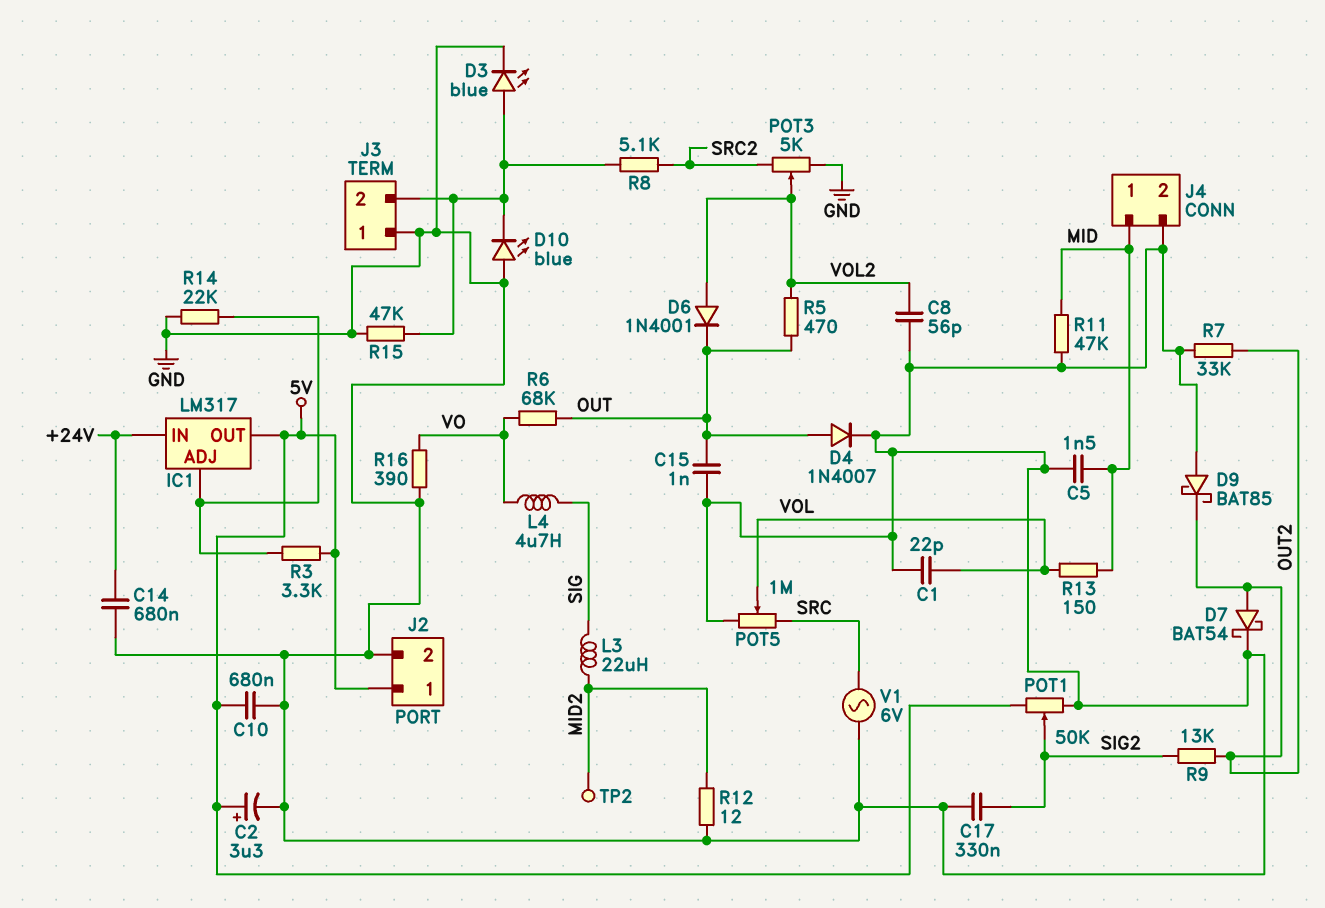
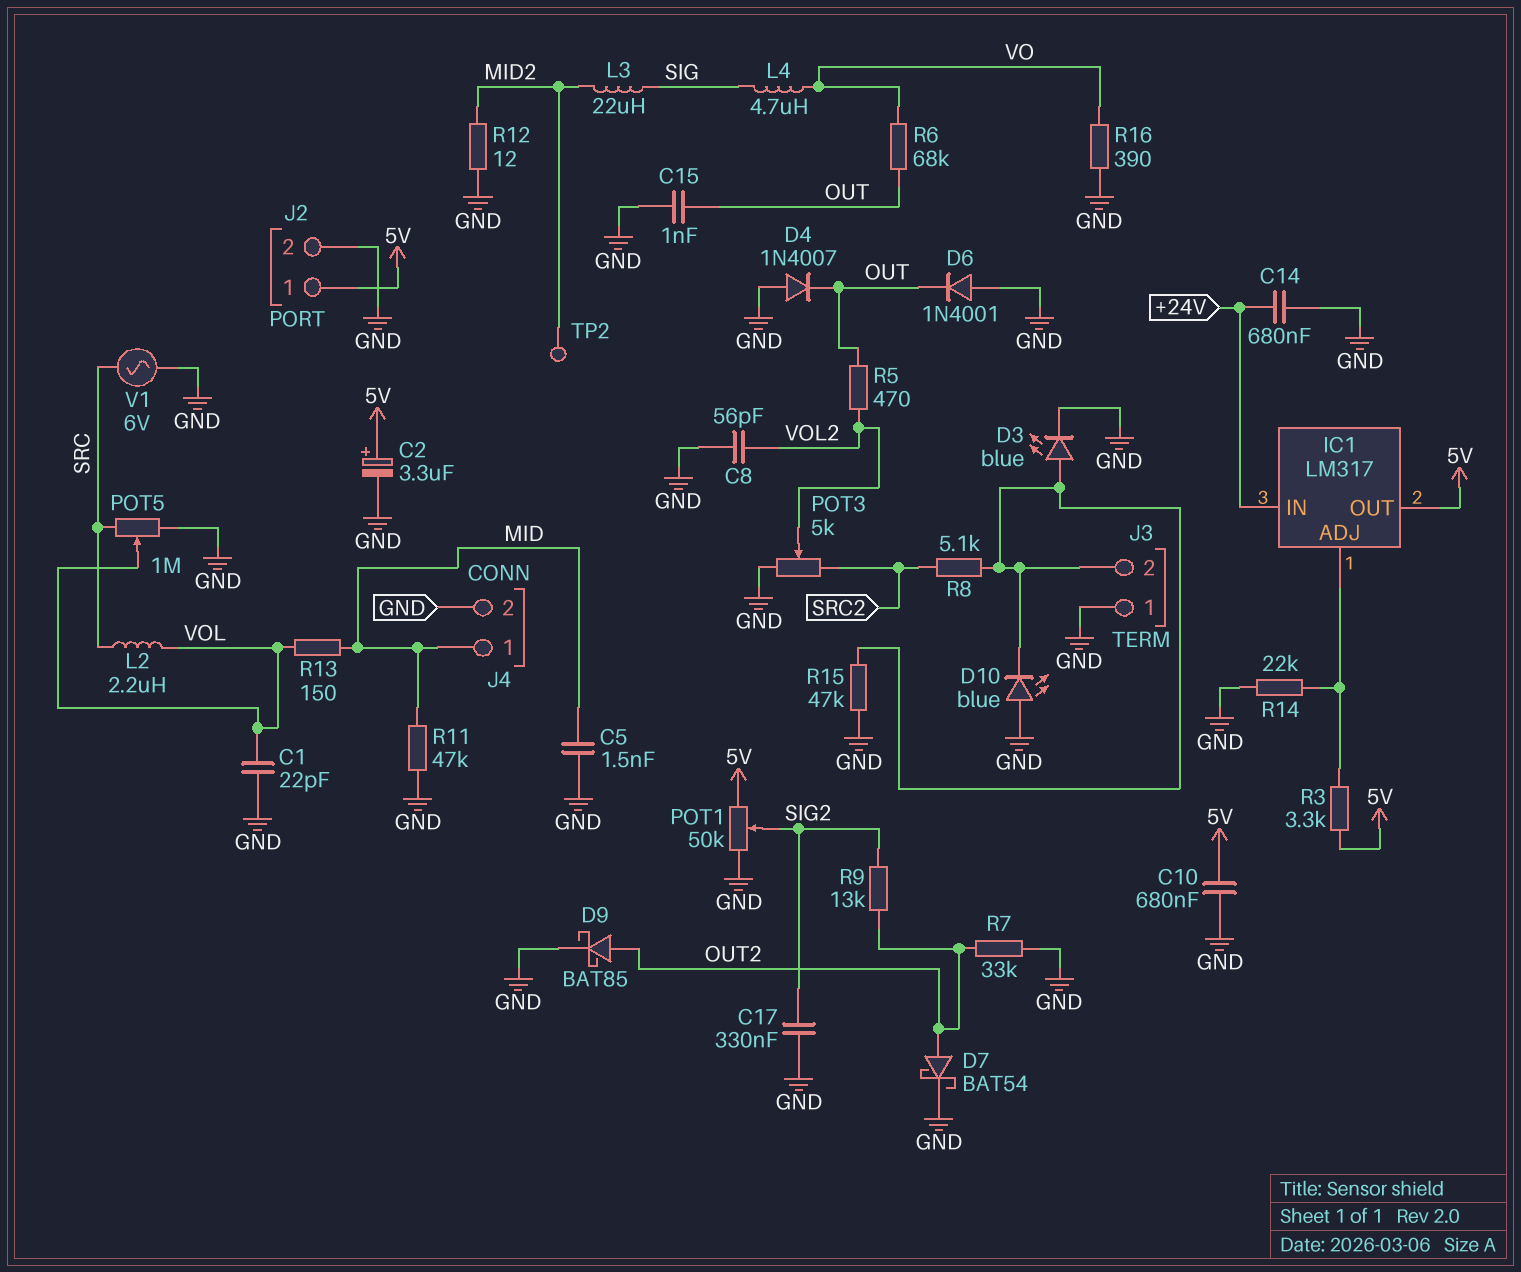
D4: diode 1N4007 (A OUT, K GND) -> diode 1N4007 (A GND, K OUT)
D6: diode 1N4001 (A VOL2, K OUT) -> diode 1N4001 (A GND, K OUT)
D9: schottky BAT85 (A GND, K OUT2) -> schottky BAT85 (A OUT2, K GND)
L2: none -> 2.2uH (SRC, VOL)

